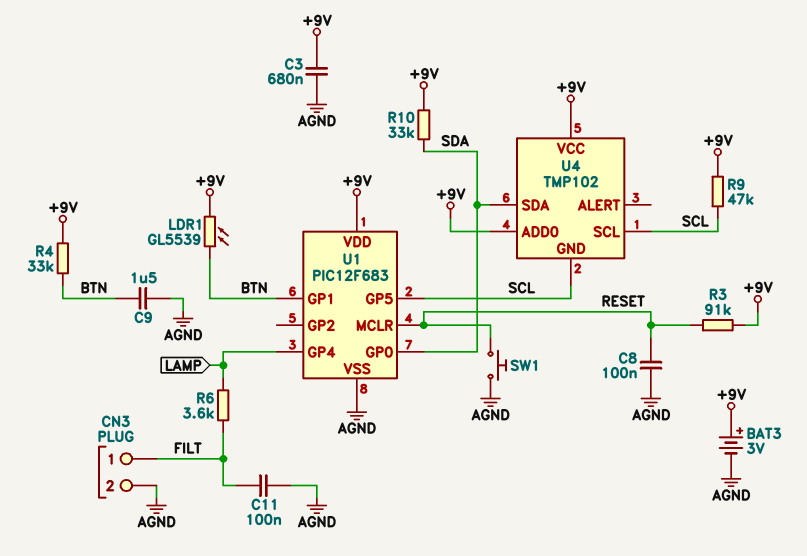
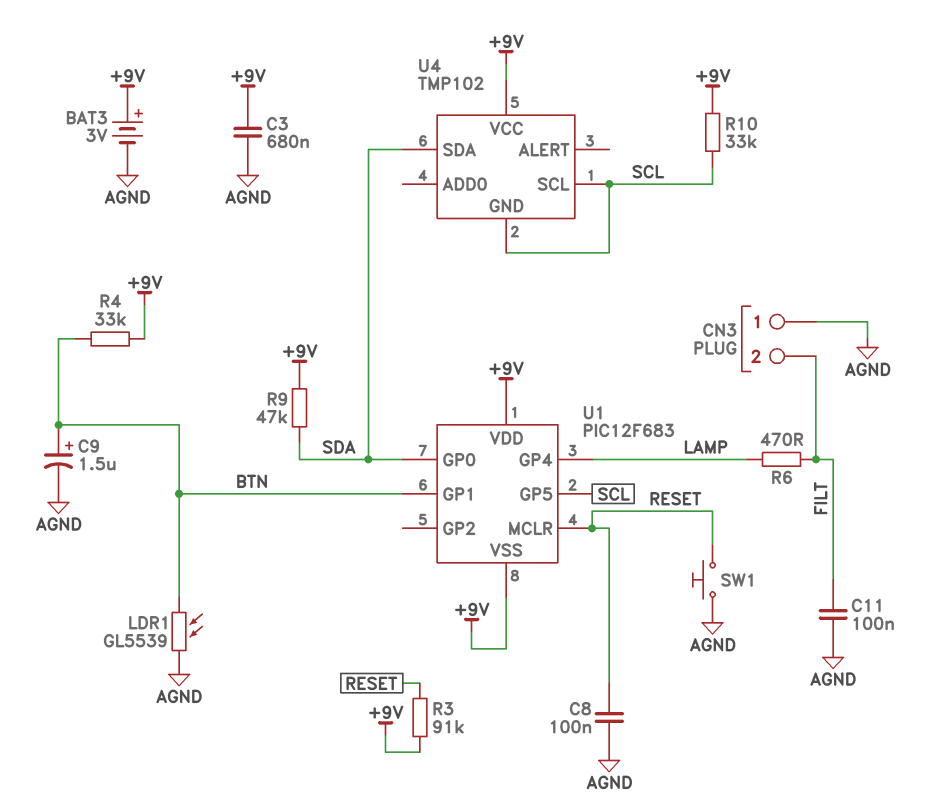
C9: 1.5uF (AGND, BTN) -> 1.5uF (plus BTN, minus AGND)
CN3 pin 1: FILT -> AGND
CN3 pin 2: AGND -> FILT
LDR1: GL5539 (+9V, BTN) -> GL5539 (AGND, BTN)
R6: 3.6k (FILT, LAMP) -> 470 (FILT, LAMP)
R9: 47k (+9V, SCL) -> 47k (+9V, SDA)
R10: 33k (+9V, SDA) -> 33k (+9V, SCL)
U1 pin VSS: AGND -> +9V
U4 pin ADD0: +9V -> none

